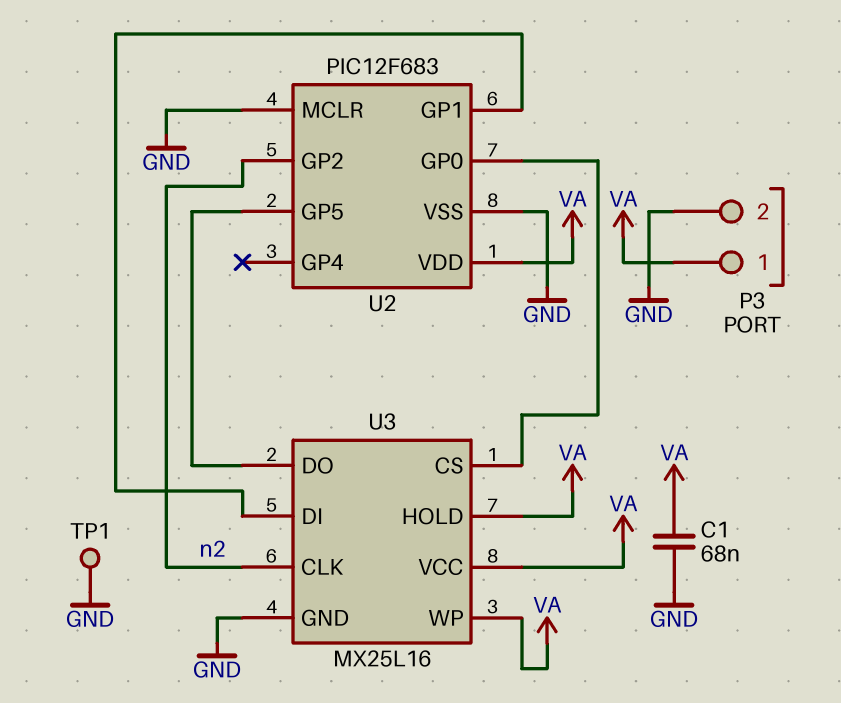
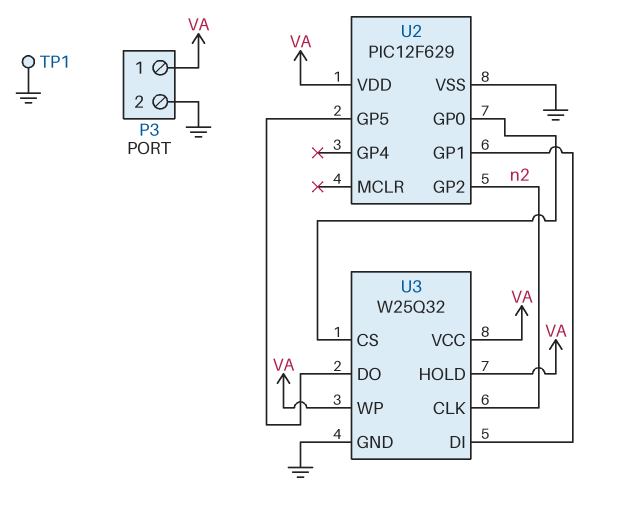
C1: 68nF (GND, VA) -> none
U2: PIC12F683 -> PIC12F629
U2 pin MCLR: GND -> none
U3: MX25L16 -> W25Q32

